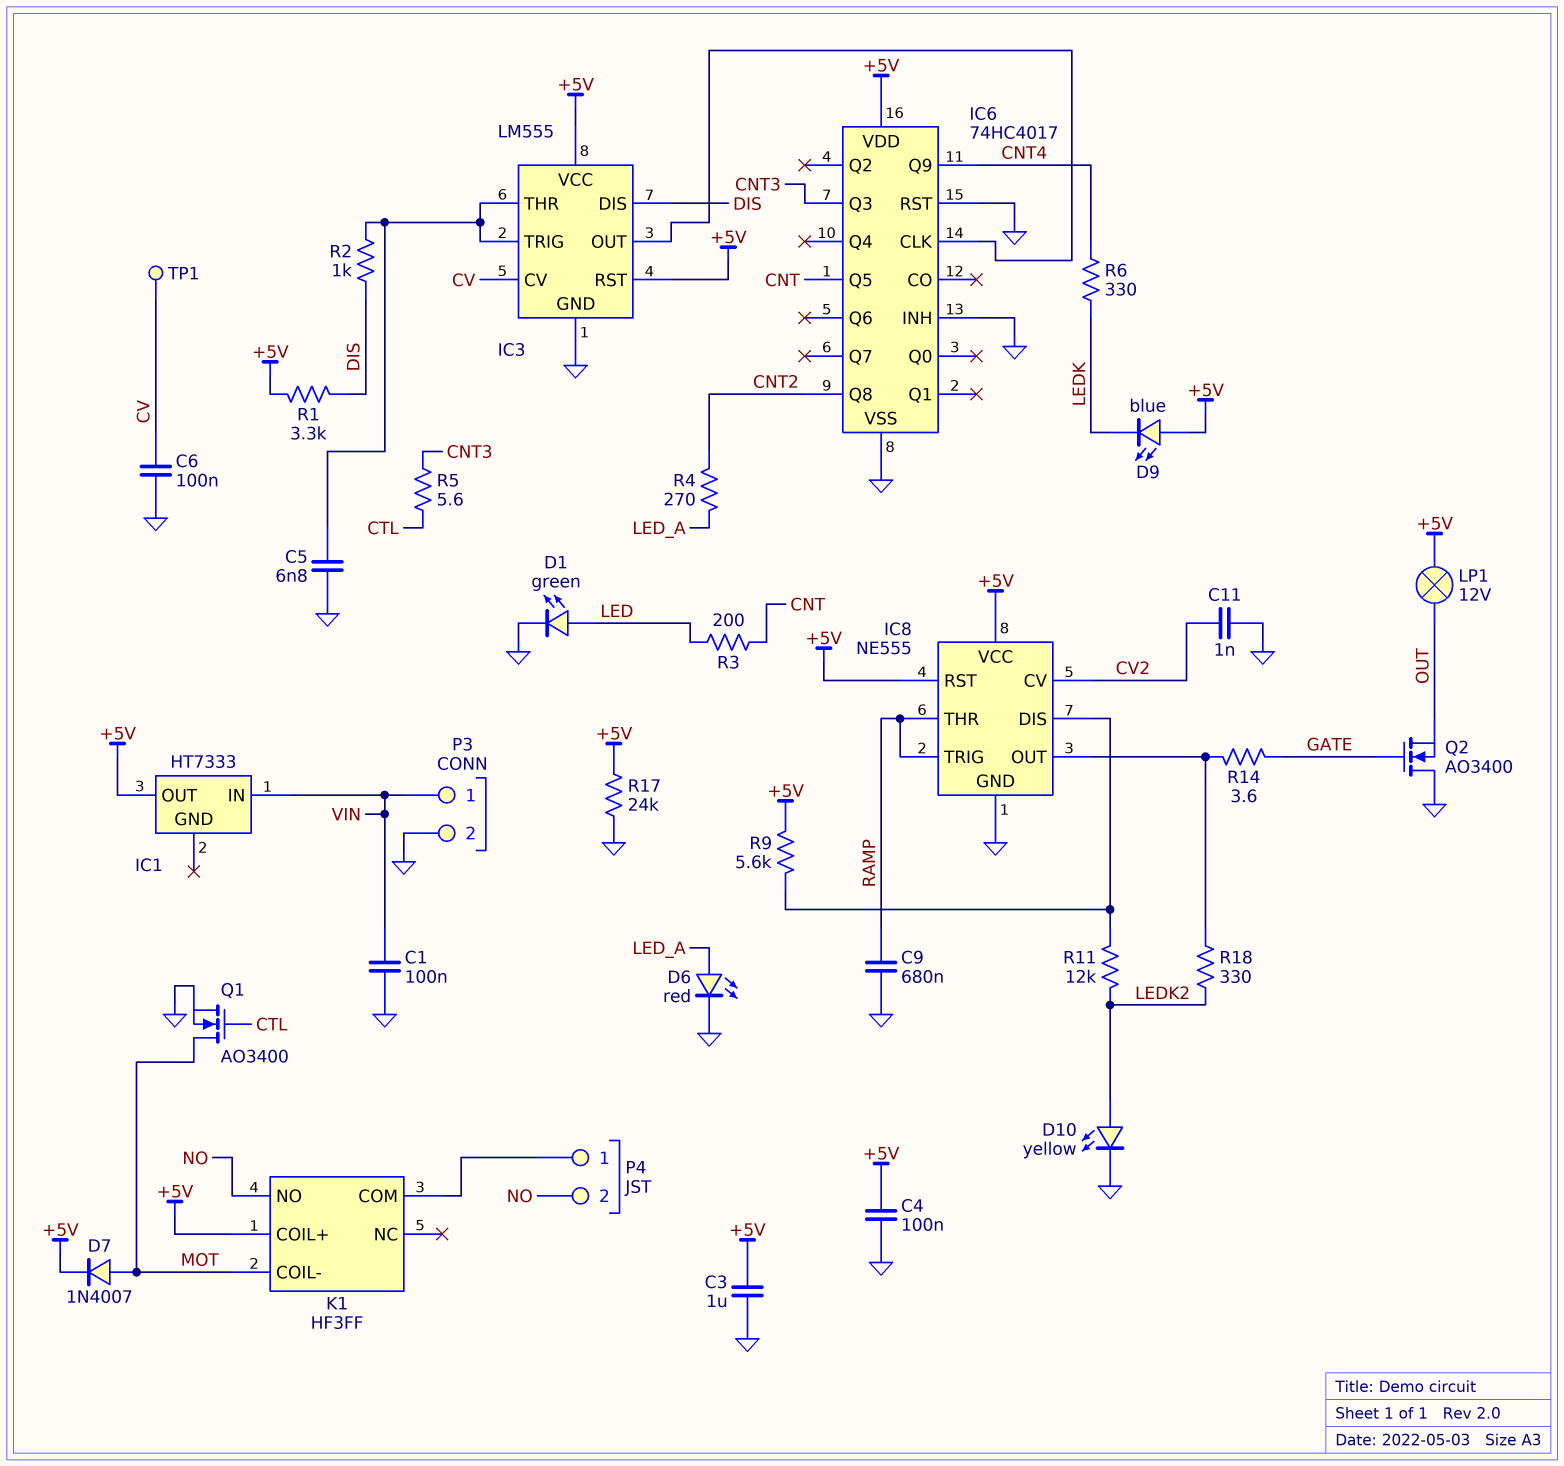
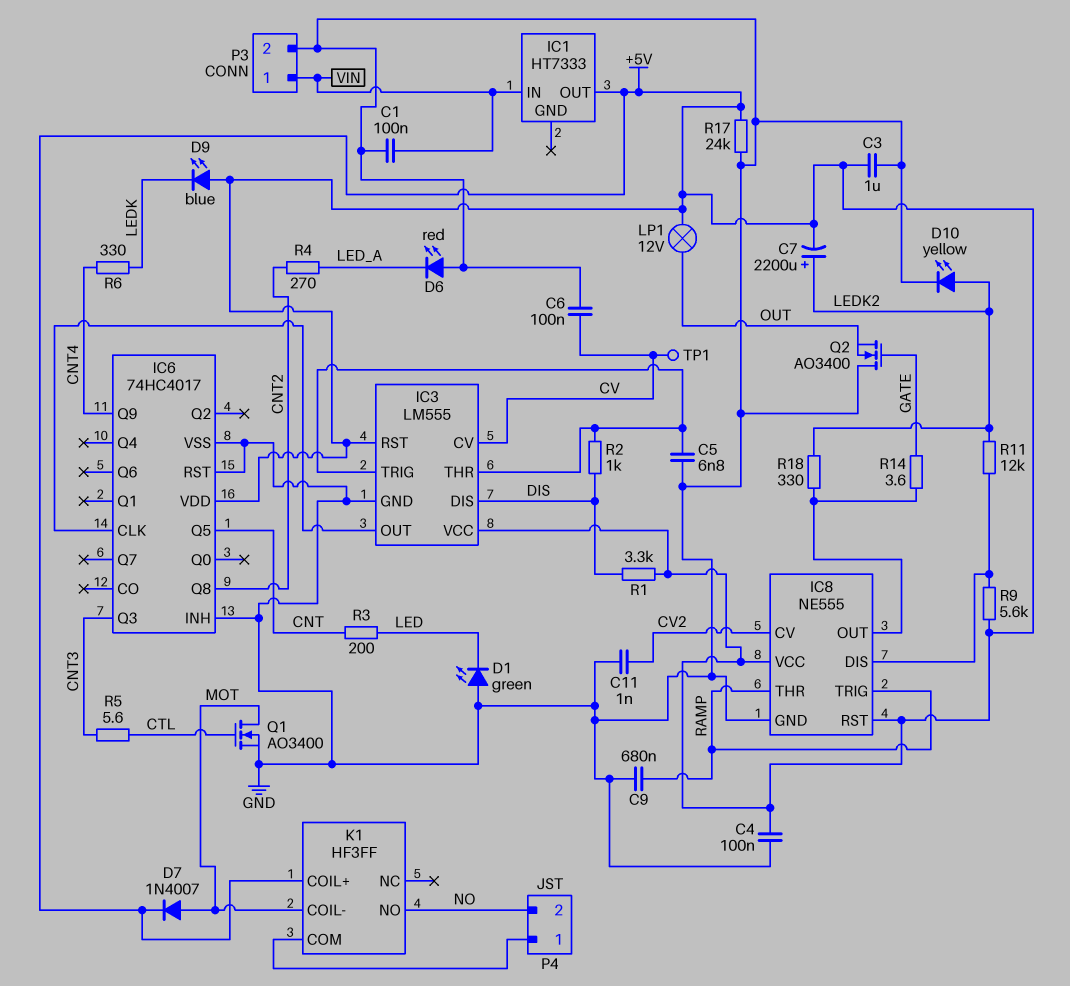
C7: none -> 2200uF (plus LEDK2, minus +5V)
D1: LED green (A LED, K GND) -> LED green (A GND, K LED)
D6: LED red (A LED_A, K GND) -> LED red (A GND, K LED_A)

